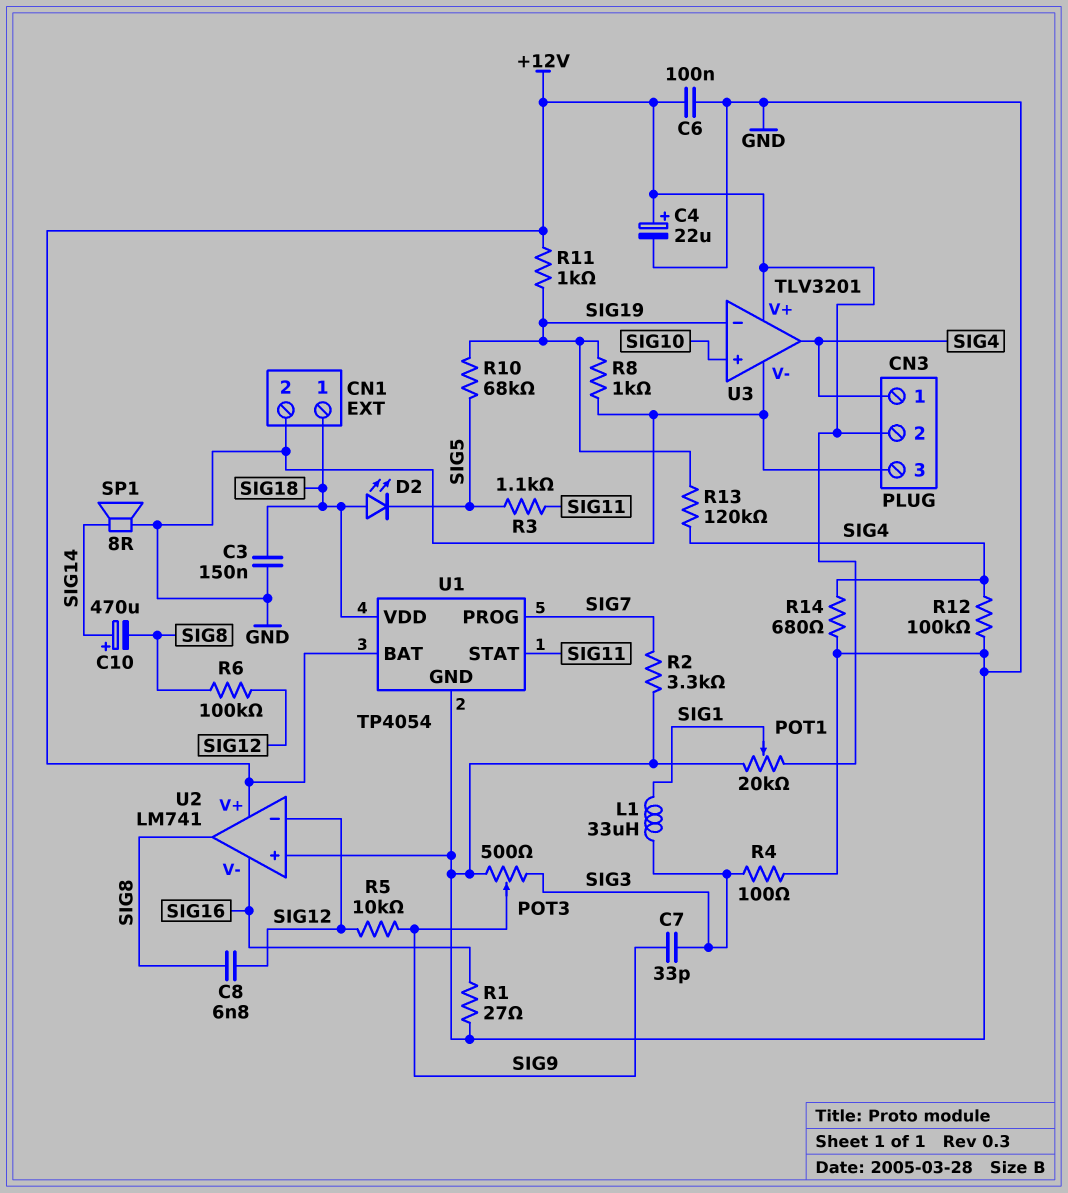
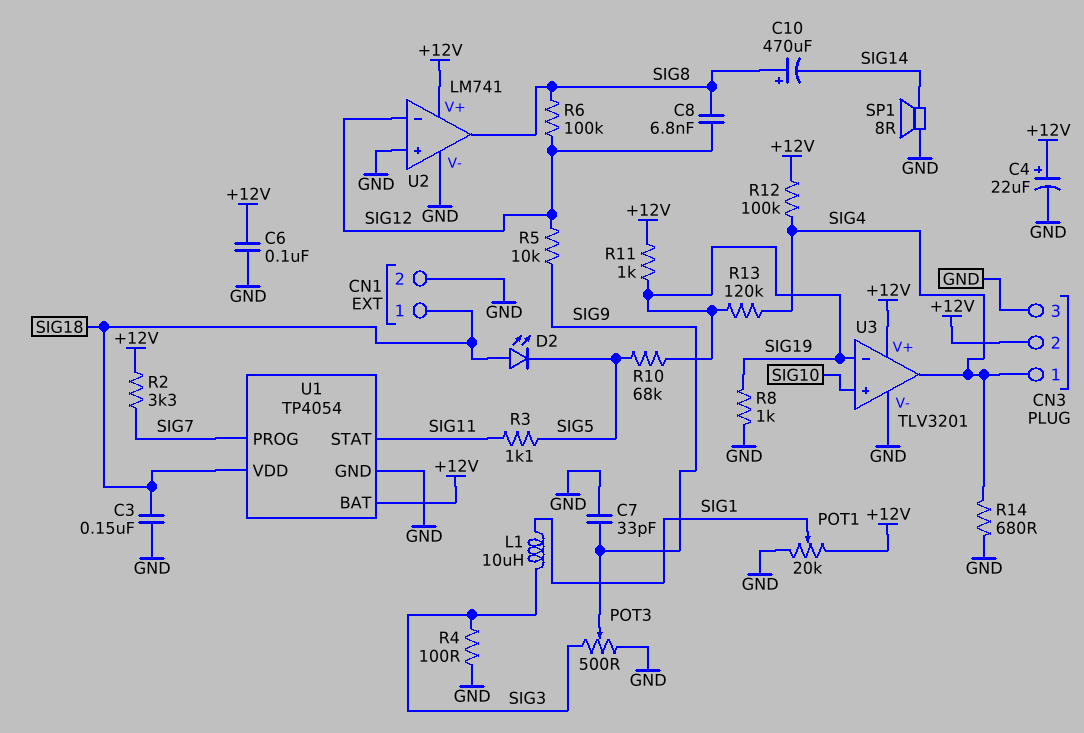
C7: 33pF (SIG3, SIG9) -> 33pF (GND, SIG9)
C10: 470uF (plus SIG14, minus SIG8) -> 470uF (plus SIG8, minus SIG14)
L1: 33uH (SIG1, SIG3) -> 10uH (SIG1, SIG3)
R1: 27 (GND, SIG16) -> none
R2: 3.3k (GND, SIG7) -> 3.3k (+12V, SIG7)
R12: 100k (GND, SIG4) -> 100k (+12V, SIG4)
U2 pin V-: SIG16 -> GND

